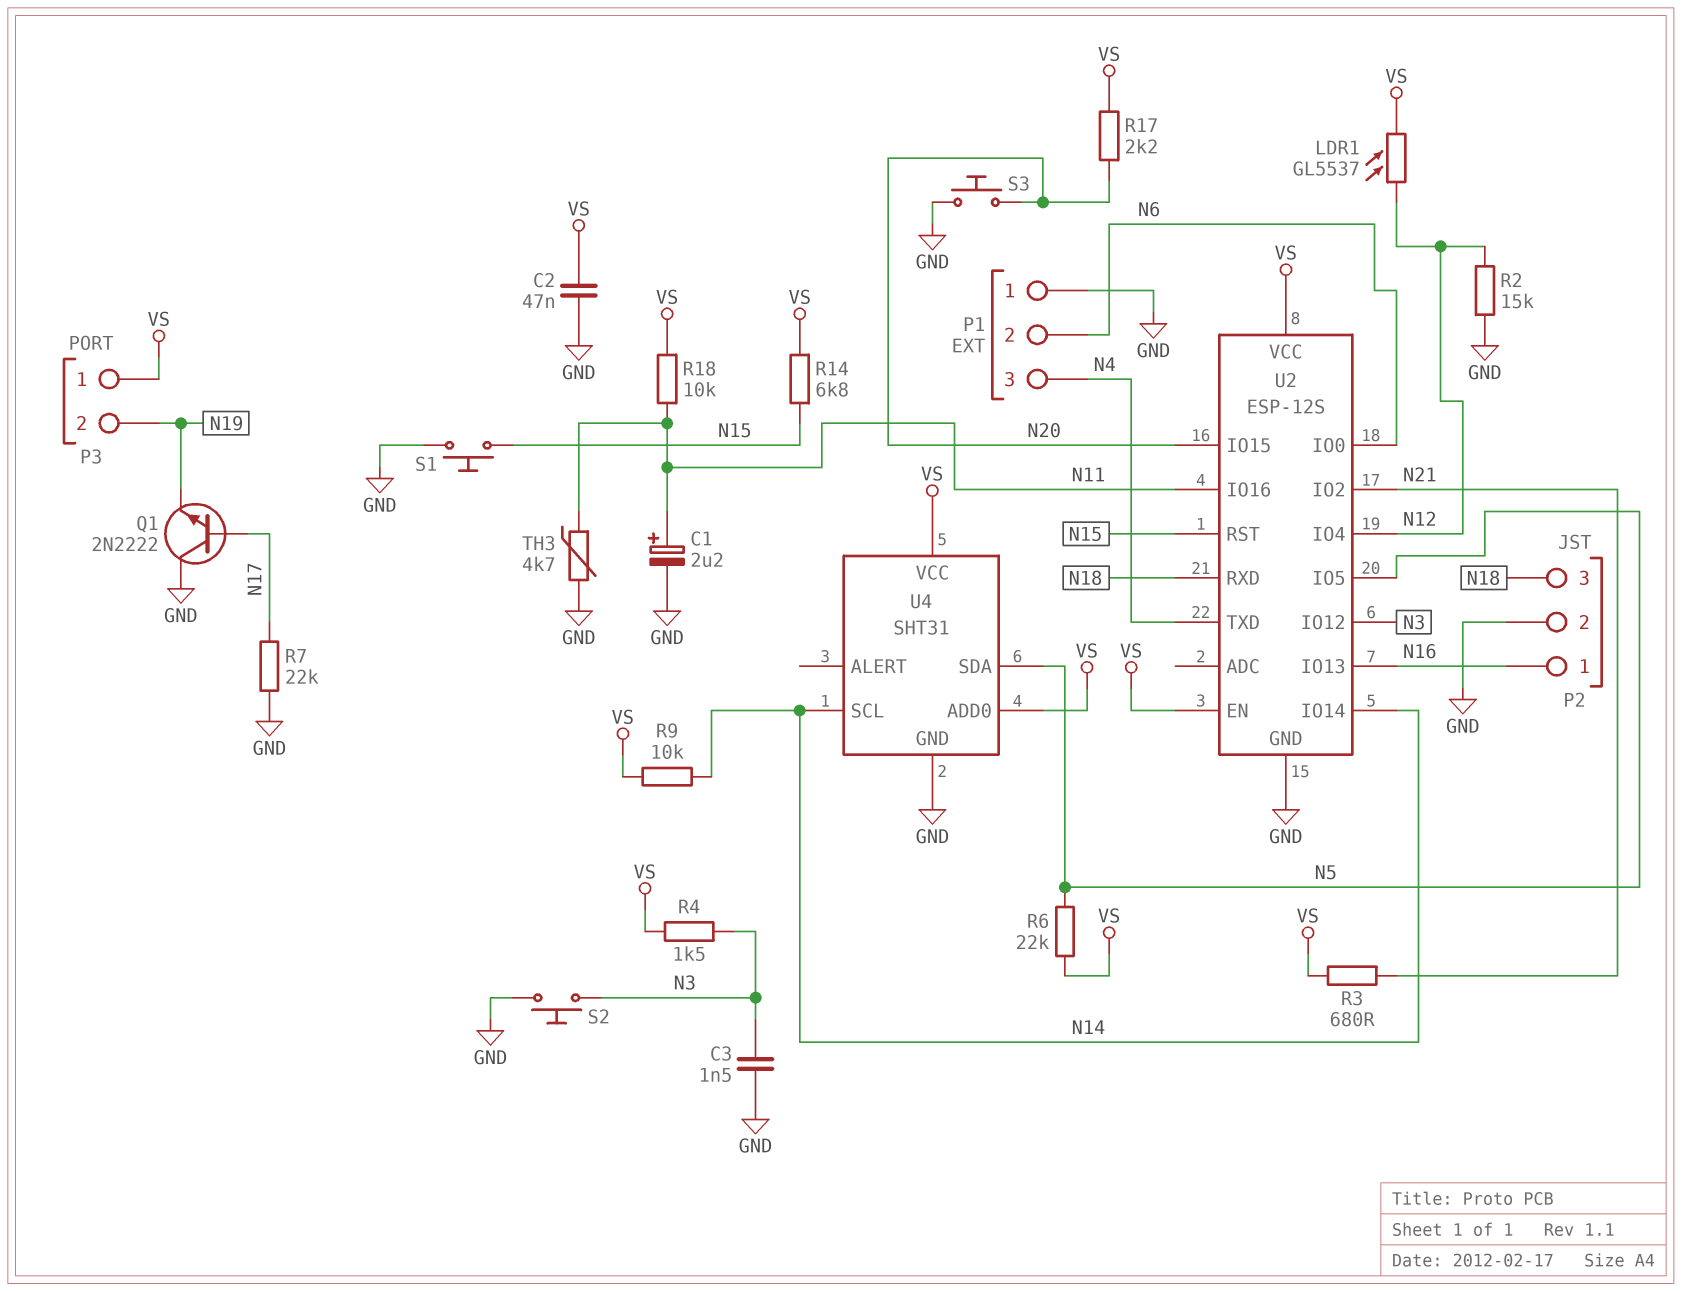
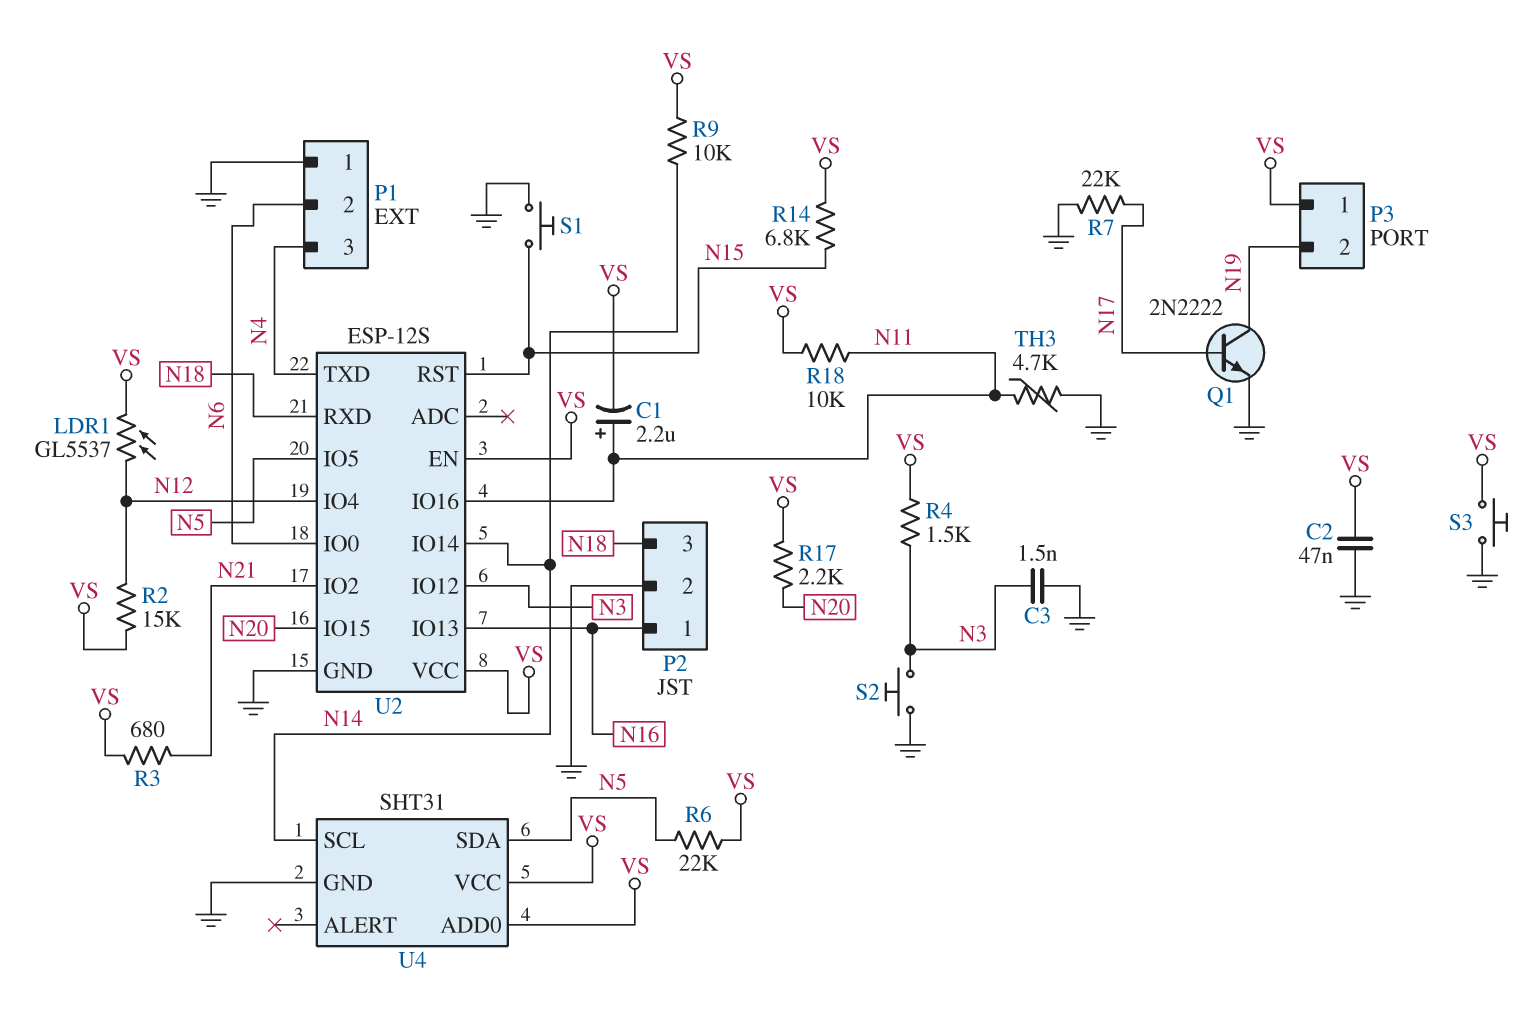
C1: 2.2uF (plus N11, minus GND) -> 2.2uF (plus N11, minus VS)
Q1: NPN 2N2222 (B N17, C GND, E N19) -> NPN 2N2222 (B N17, C N19, E GND)
R2: 15k (GND, N12) -> 15k (N12, VS)
S3: button (GND, N20) -> button (GND, VS)

